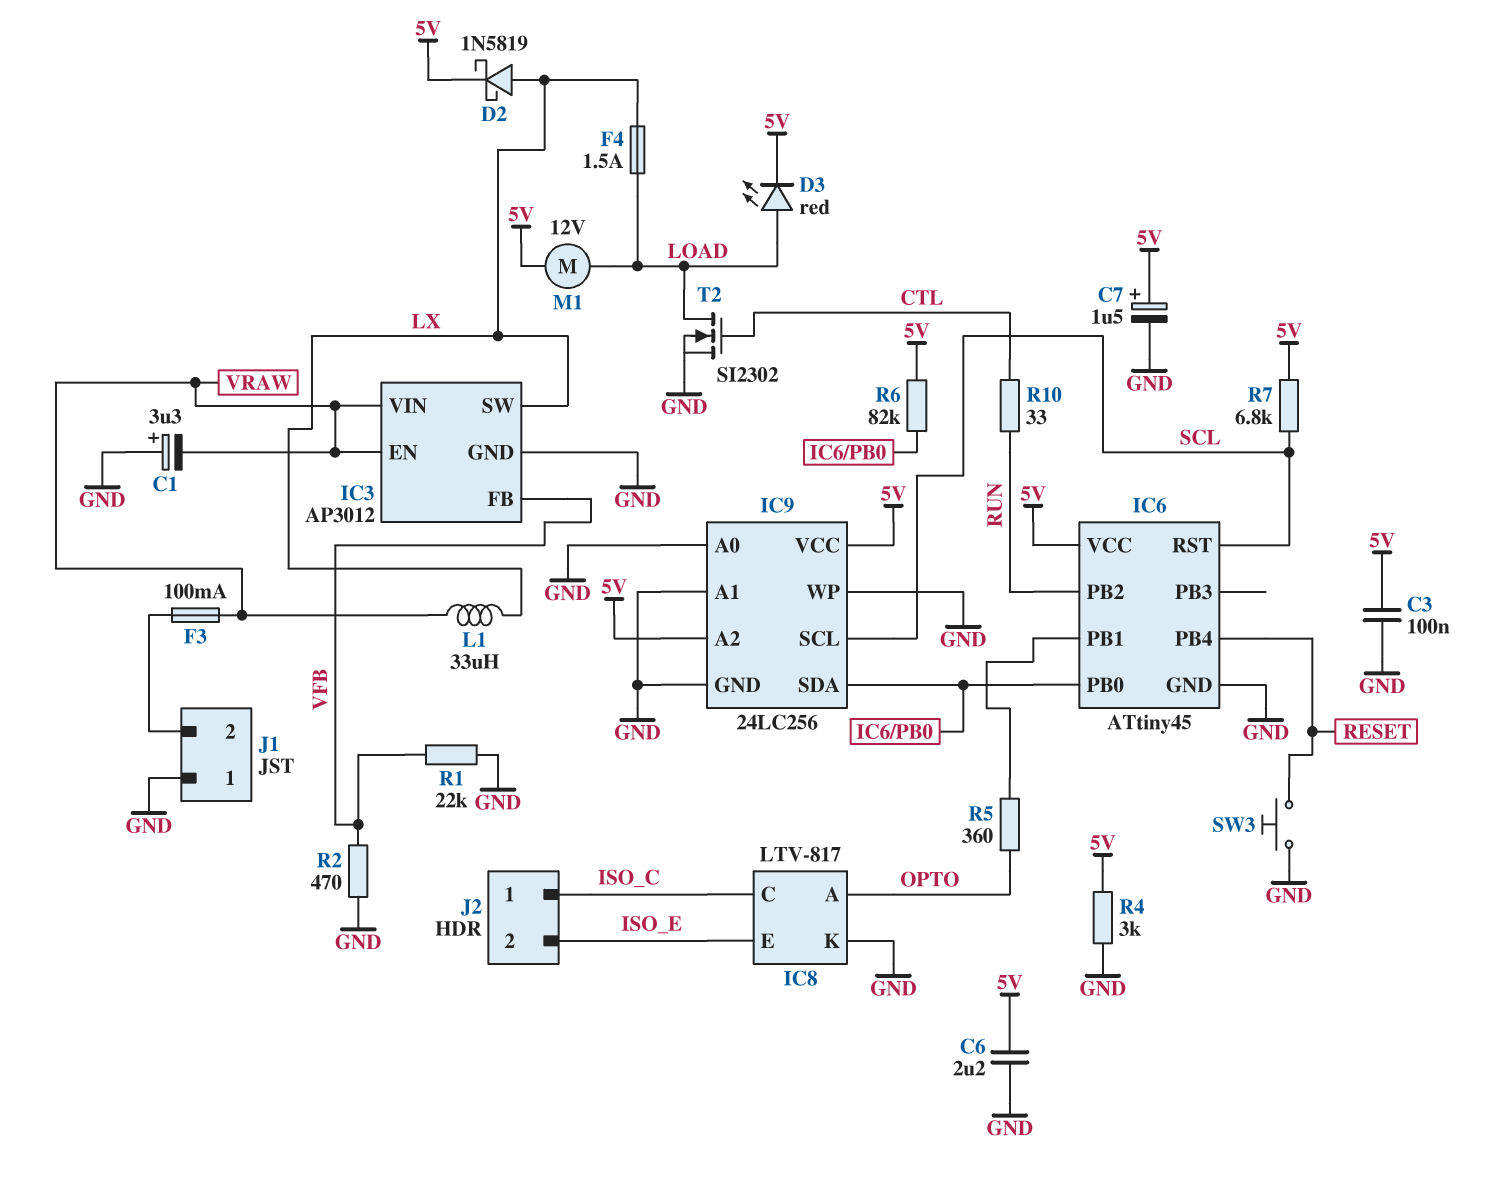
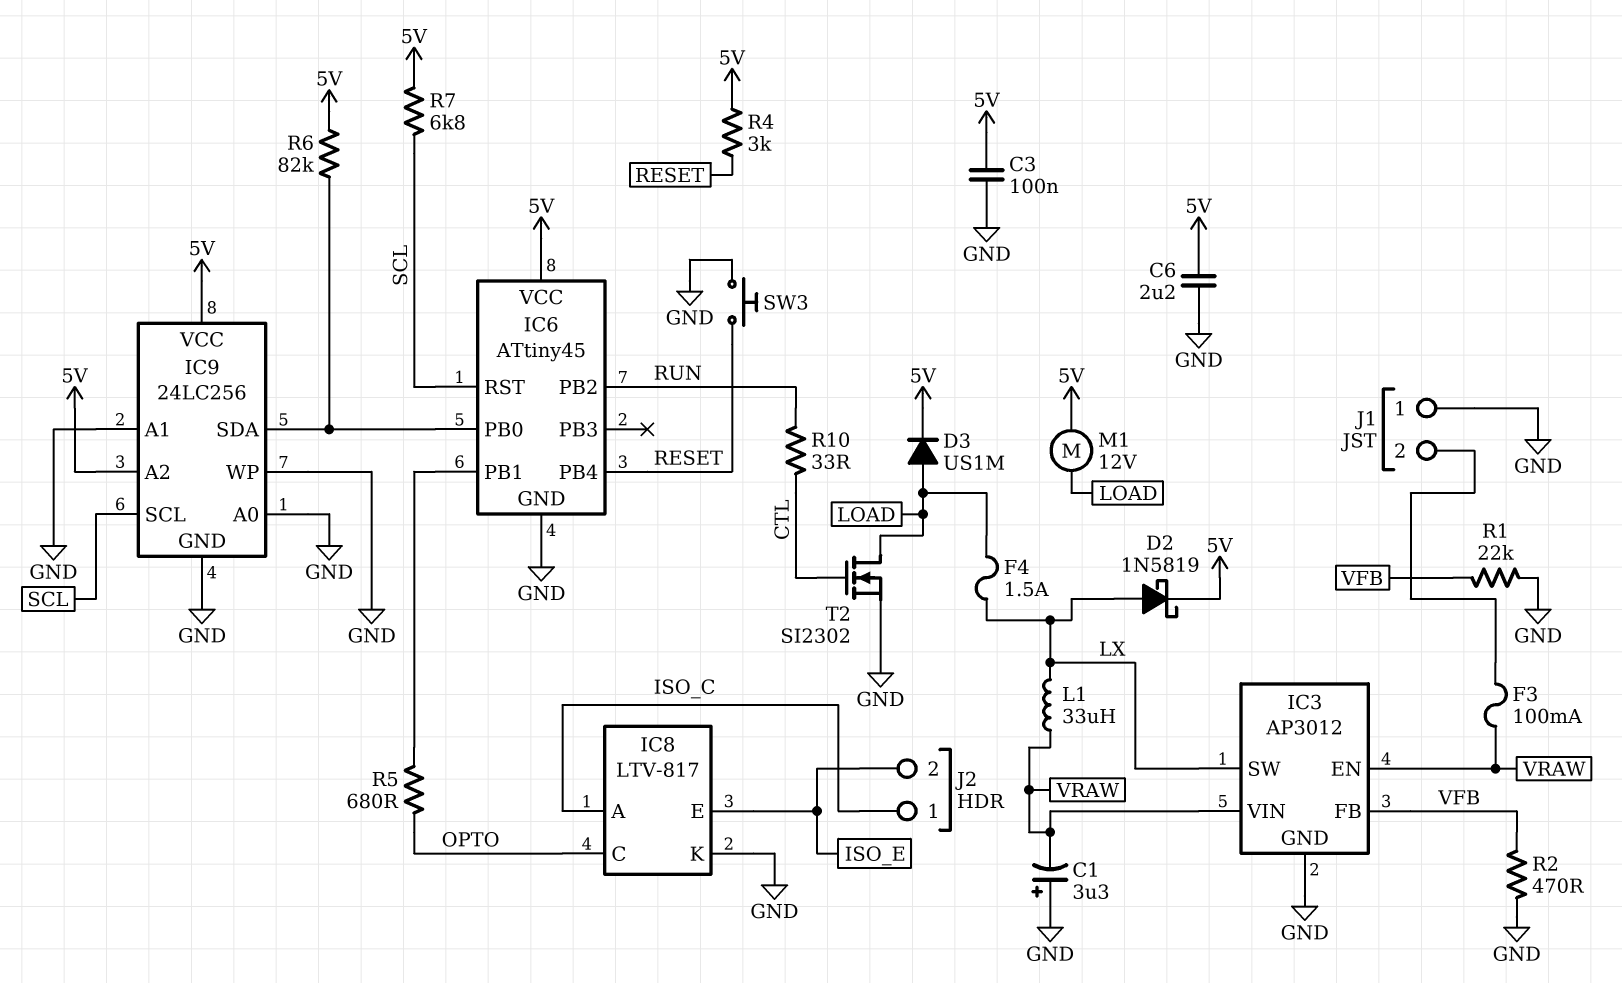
C7: 1.5uF (plus 5V, minus GND) -> none
D3: LED red (A LOAD, K 5V) -> diode US1M (A LOAD, K 5V)
IC8 pin A: OPTO -> ISO_C
IC8 pin C: ISO_C -> OPTO
R4: 3k (5V, GND) -> 3k (5V, RESET)
R5: 360 (IC6/PB1, OPTO) -> 680 (IC6/PB1, OPTO)

